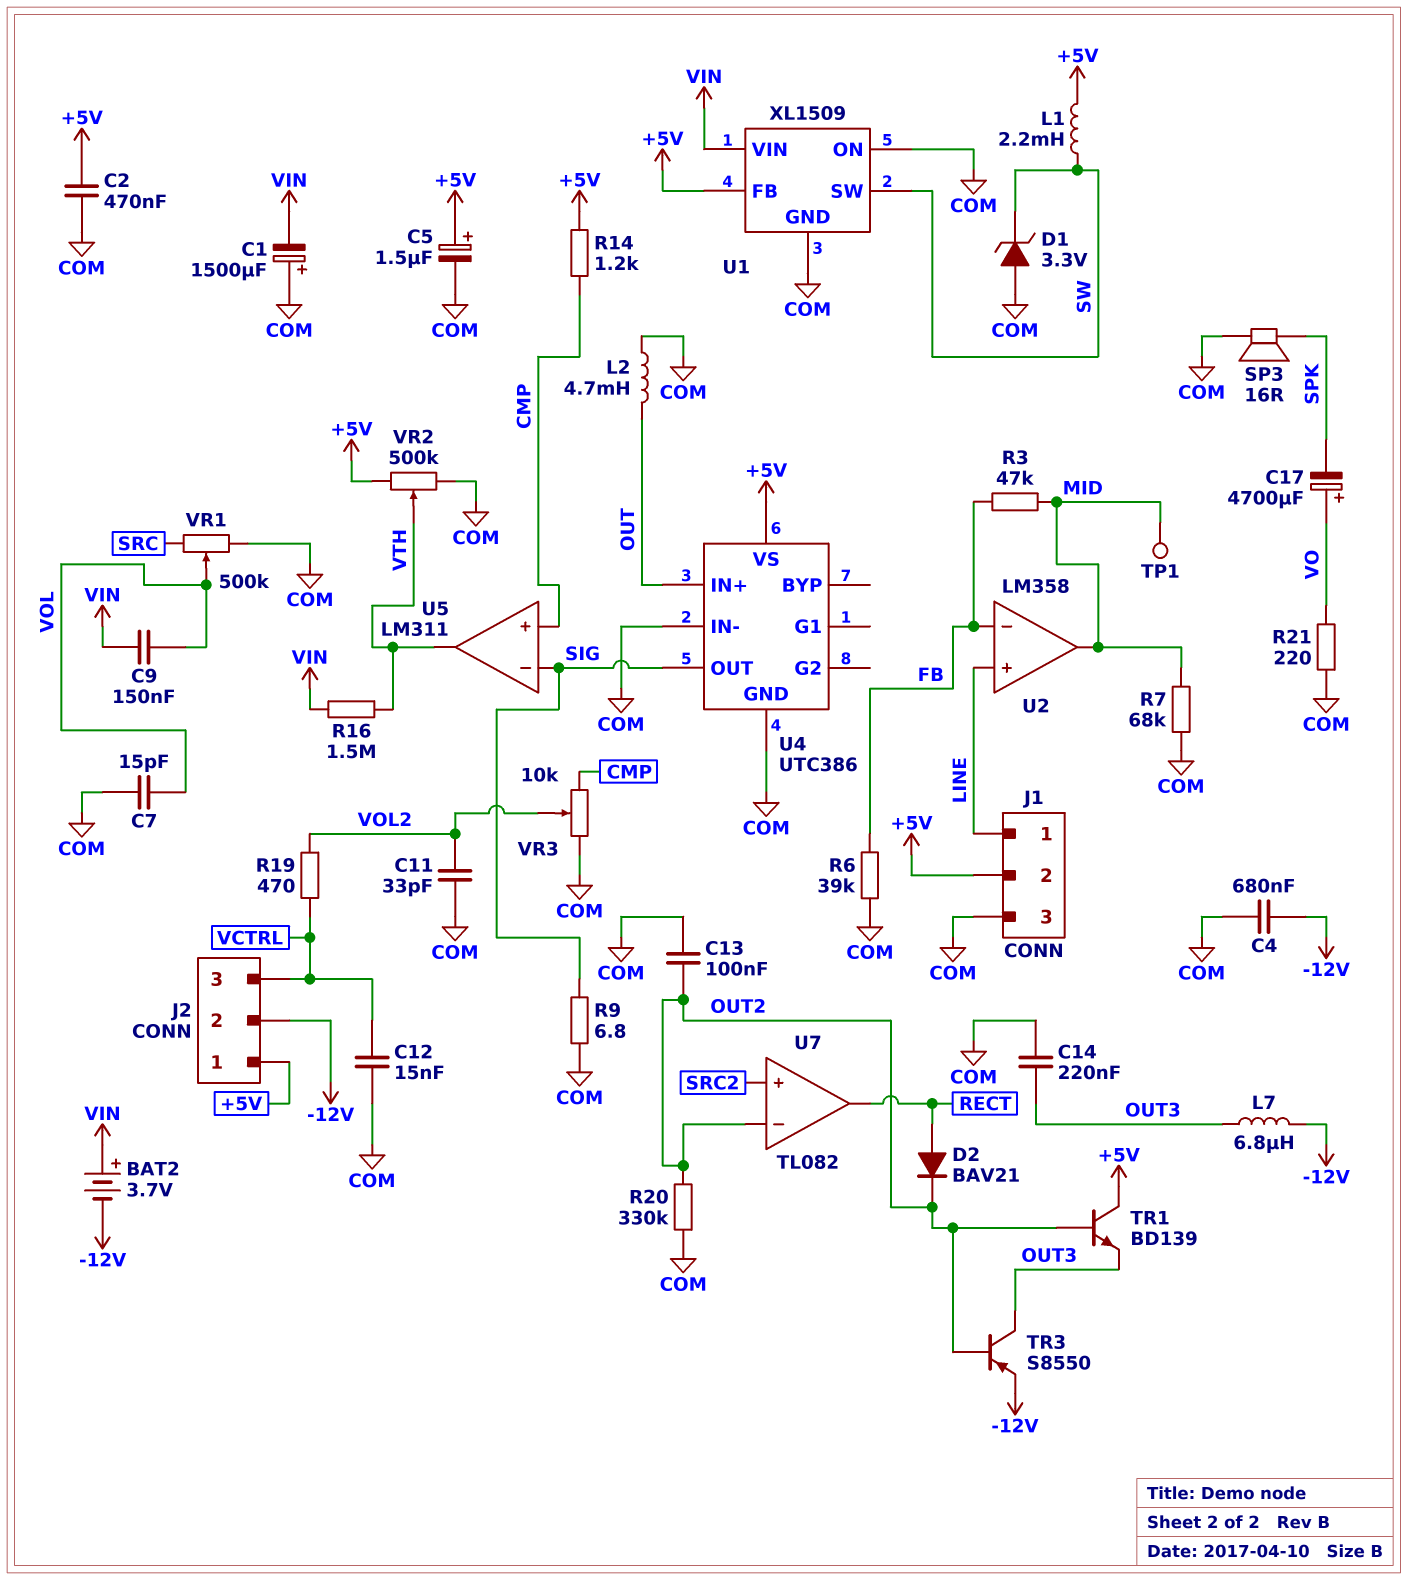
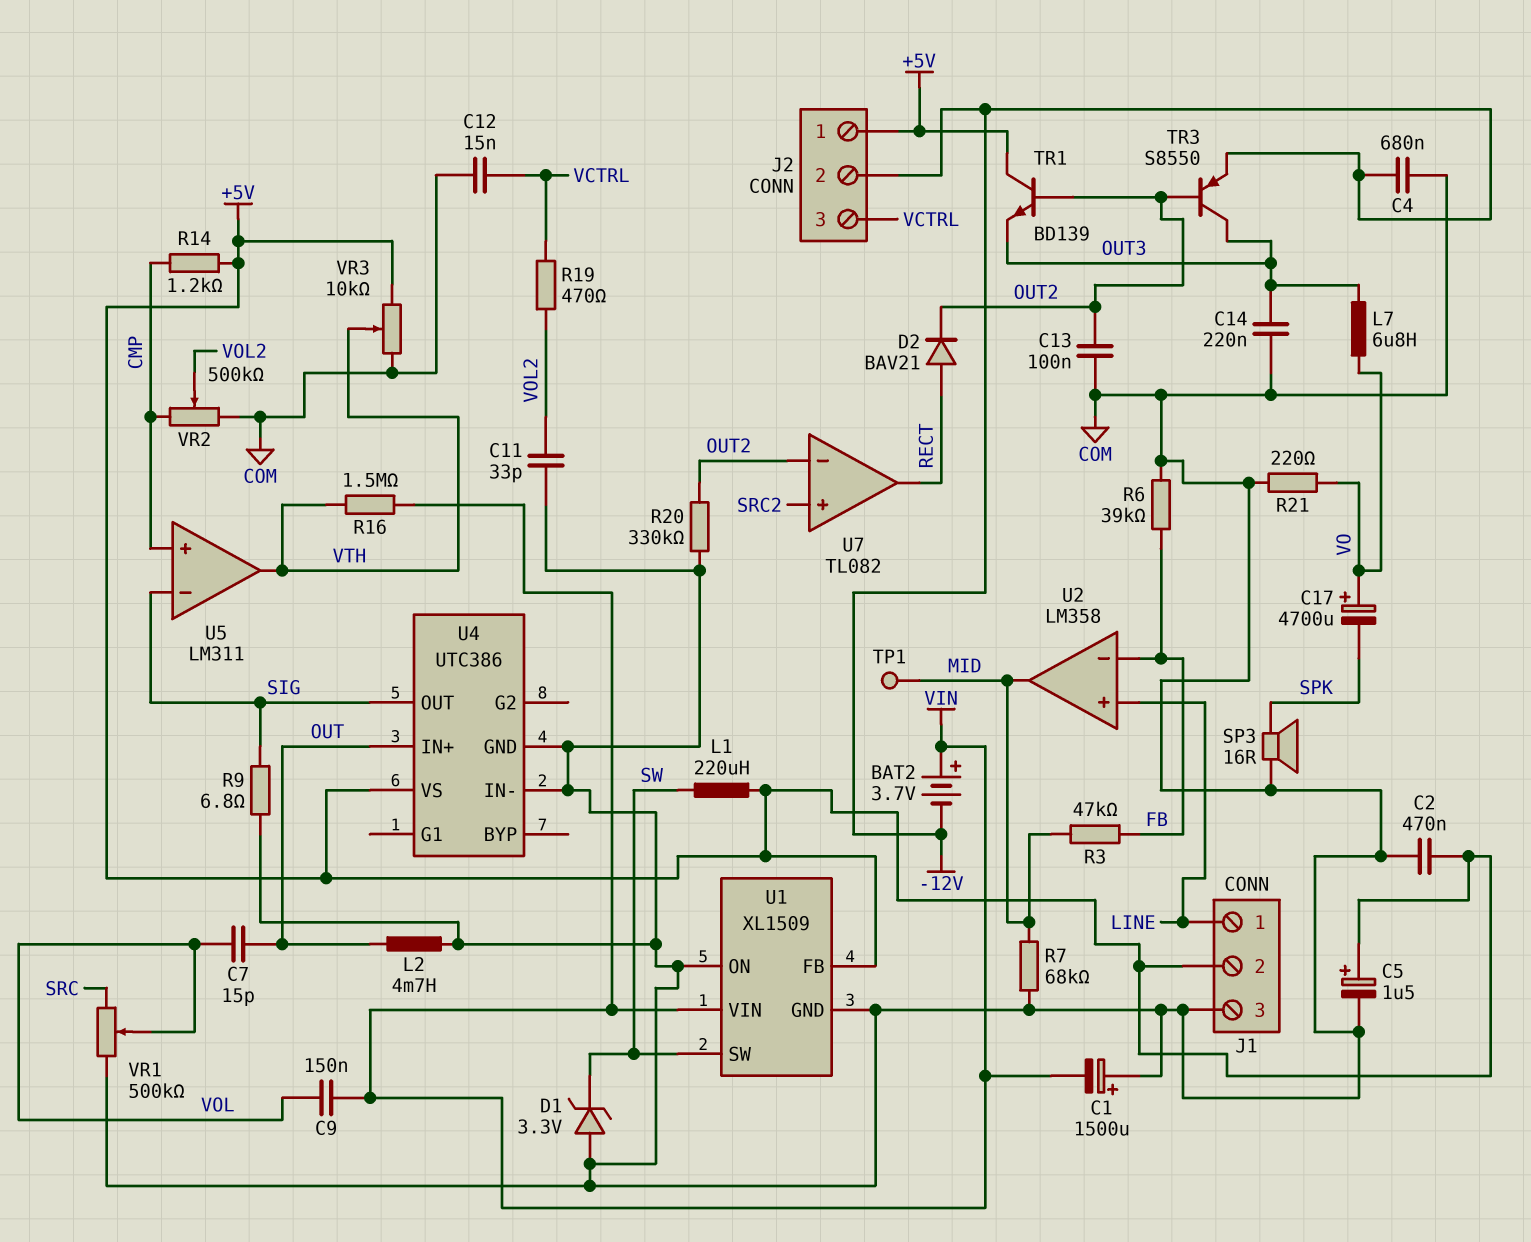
C7: 15pF (COM, VOL) -> 15pF (OUT, VOL)
L1: 2.2mH (+5V, SW) -> 220uH (+5V, SW)
L7: 6.8uH (-12V, OUT3) -> 6.8uH (OUT3, VO)
VR2: 500k (+5V, COM, wiper VTH) -> 500k (CMP, COM, wiper VOL2)
VR3: 10k (CMP, COM, wiper VOL2) -> 10k (+5V, COM, wiper VTH)

